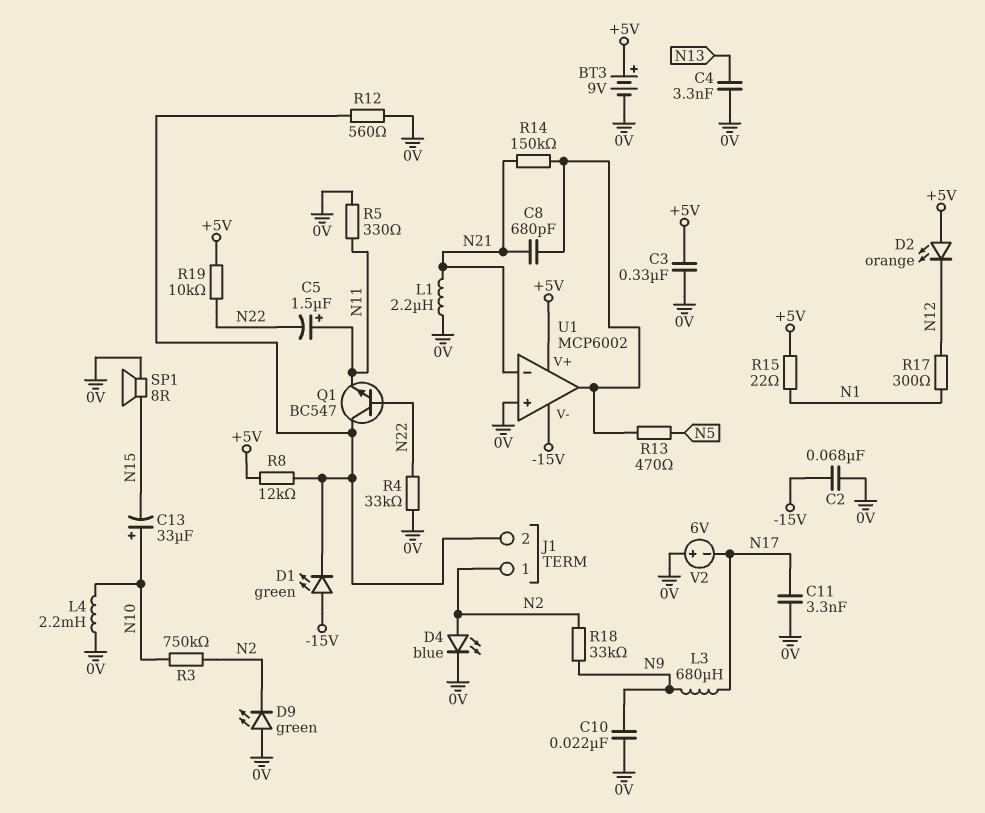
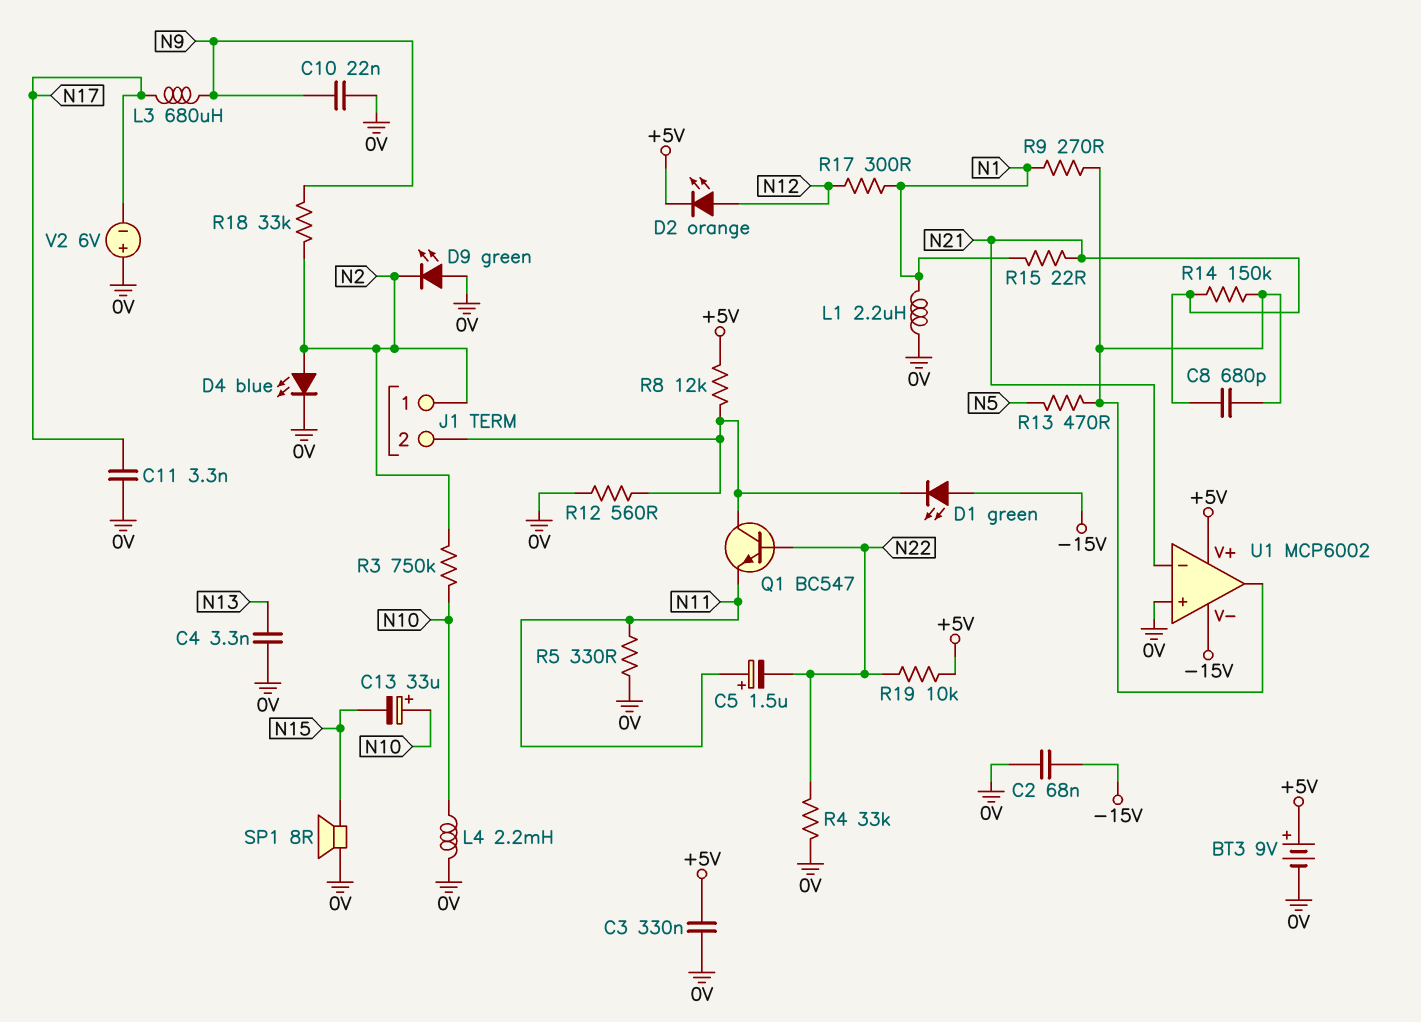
D2: LED orange (A +5V, K N12) -> LED orange (A N12, K +5V)
L1: 2.2uH (0V, N21) -> 2.2uH (0V, N1)
R9: none -> 270 (N1, U1/out)
R15: 22 (+5V, N1) -> 22 (N1, N21)

